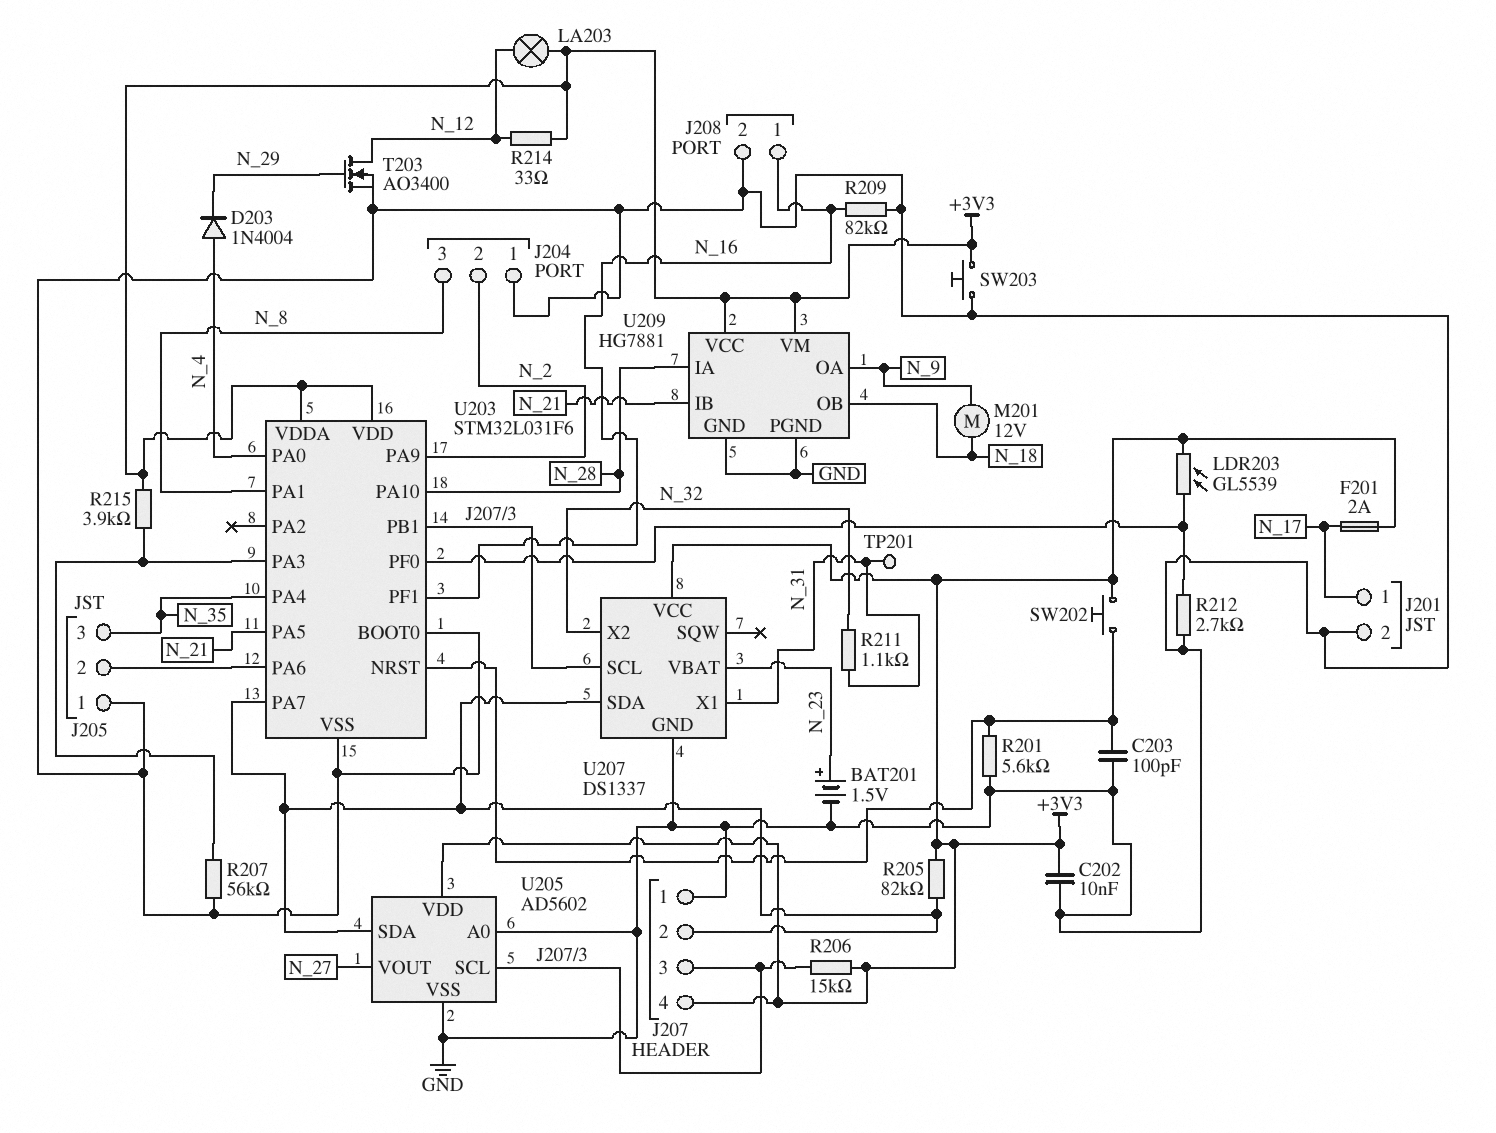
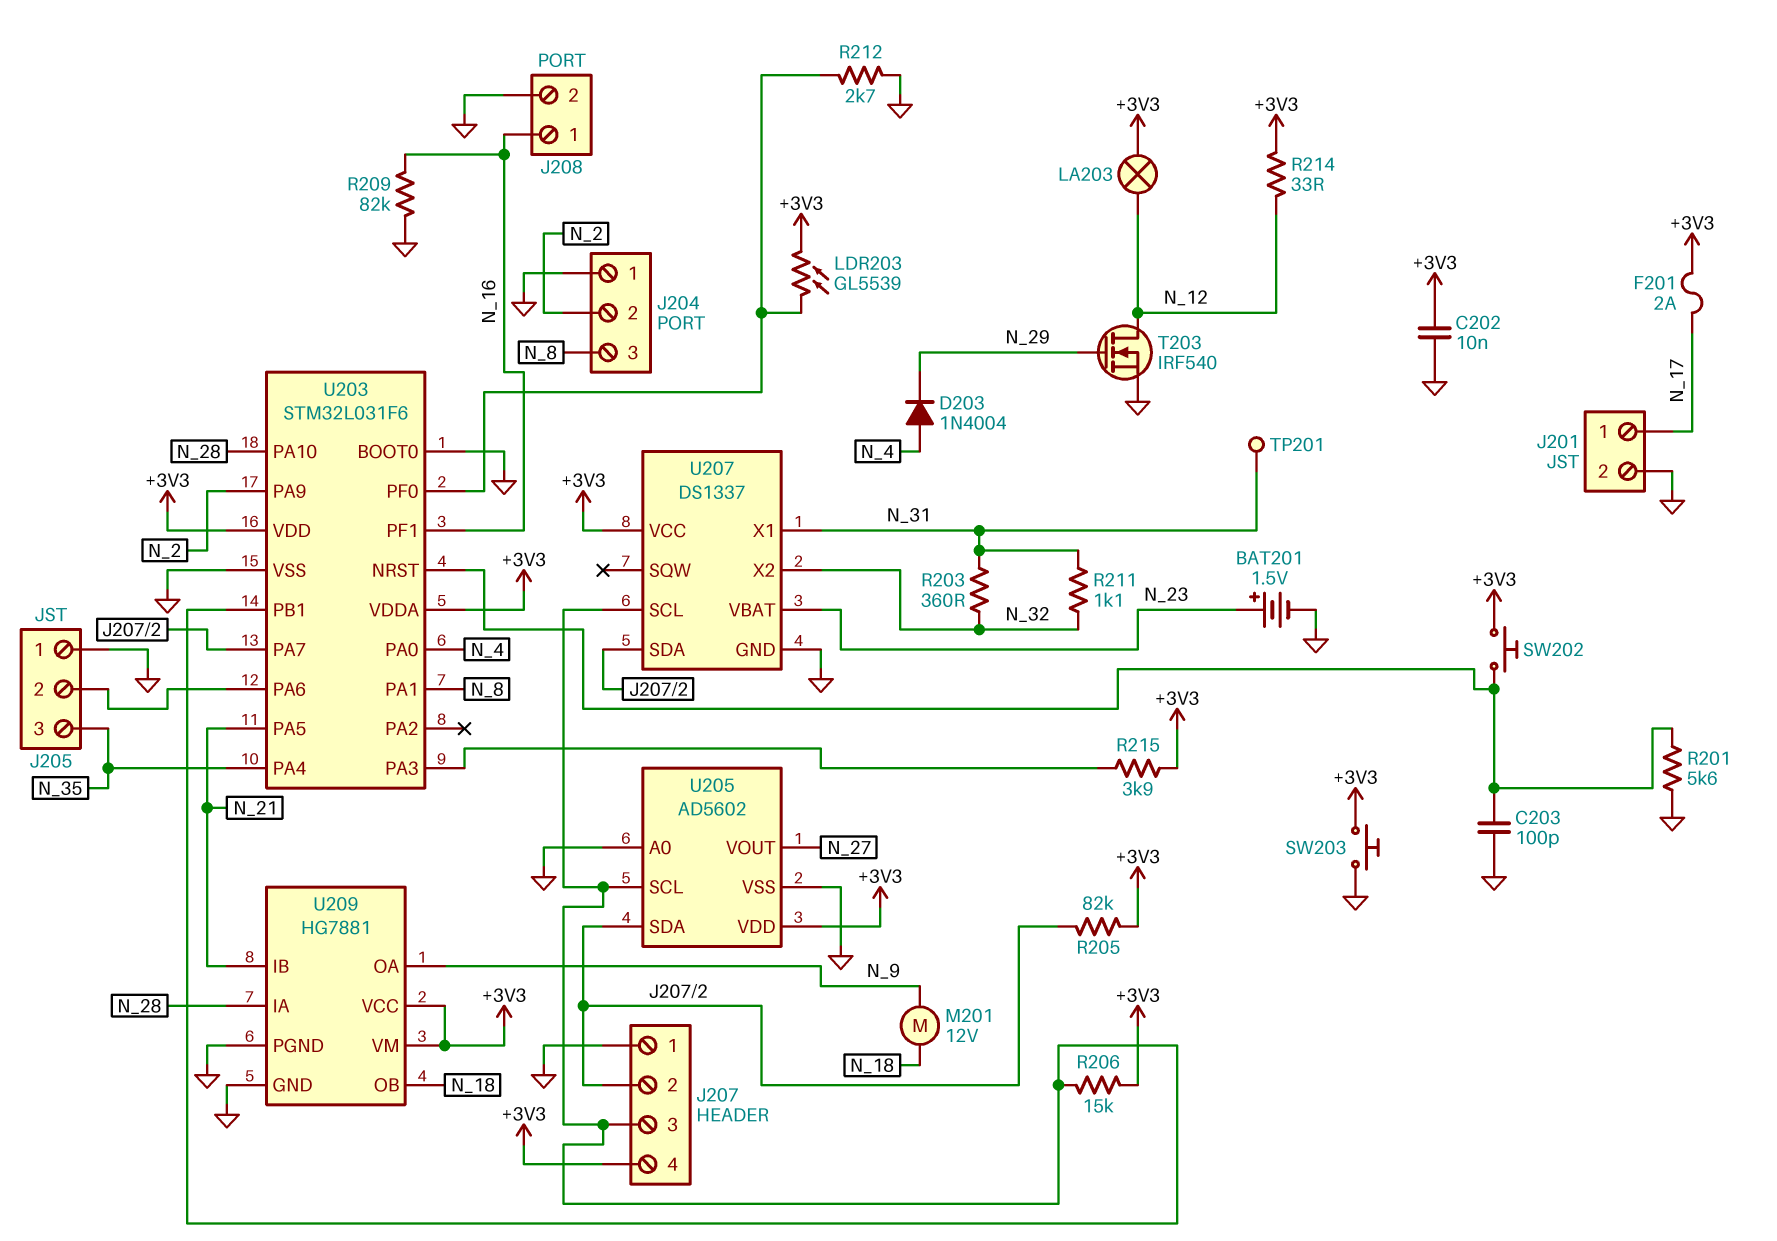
R203: none -> 360 (N_31, N_32)
R207: 56k (GND, U203/PA3) -> none
T203: NMOS AO3400 (G N_29, D N_12, S GND) -> NMOS IRF540 (G N_29, D N_12, S GND)

